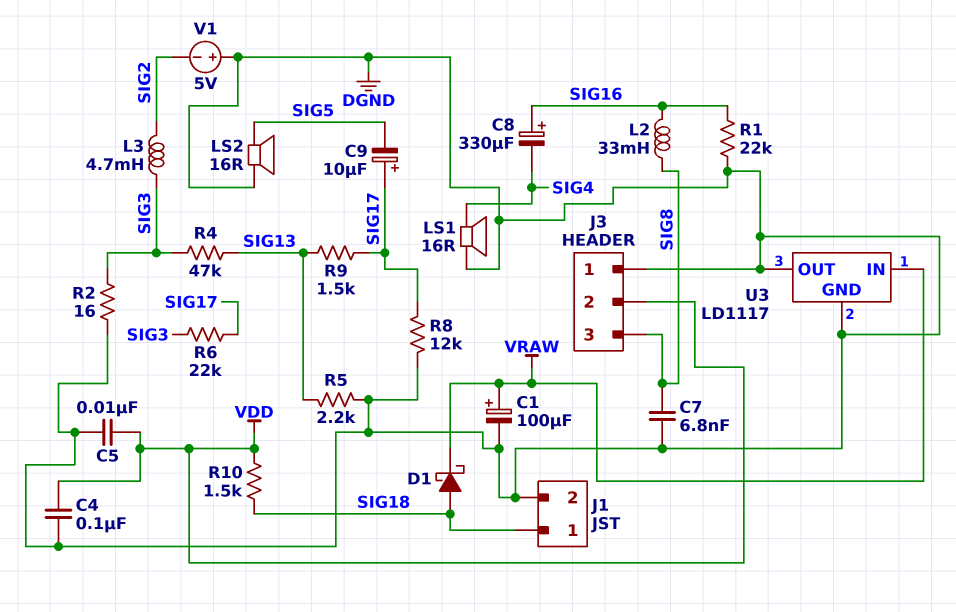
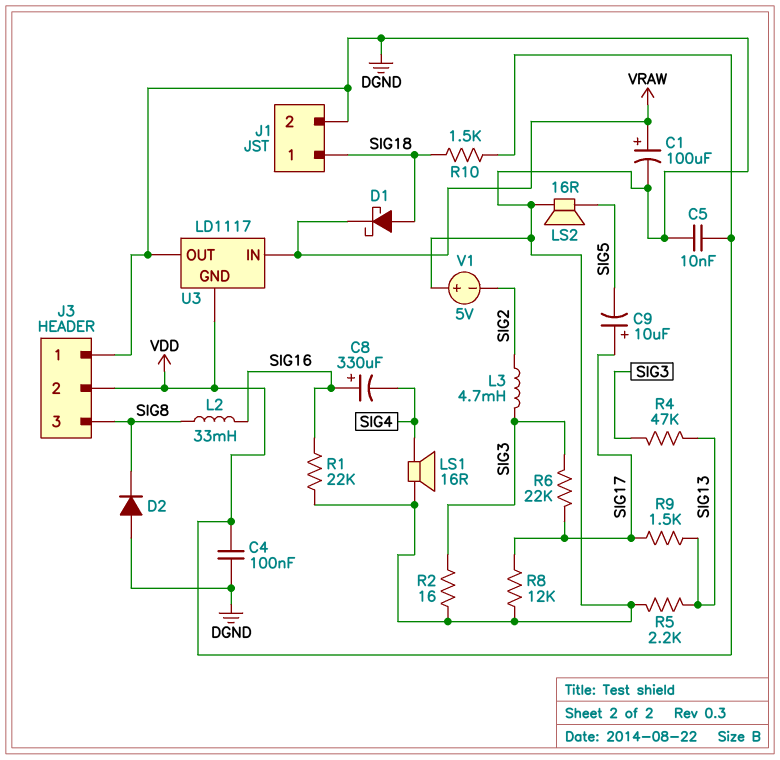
C7: 6.8nF (DGND, SIG8) -> none
D2: none -> diode (A DGND, K SIG8)
U3 pin GND: DGND -> VDD

